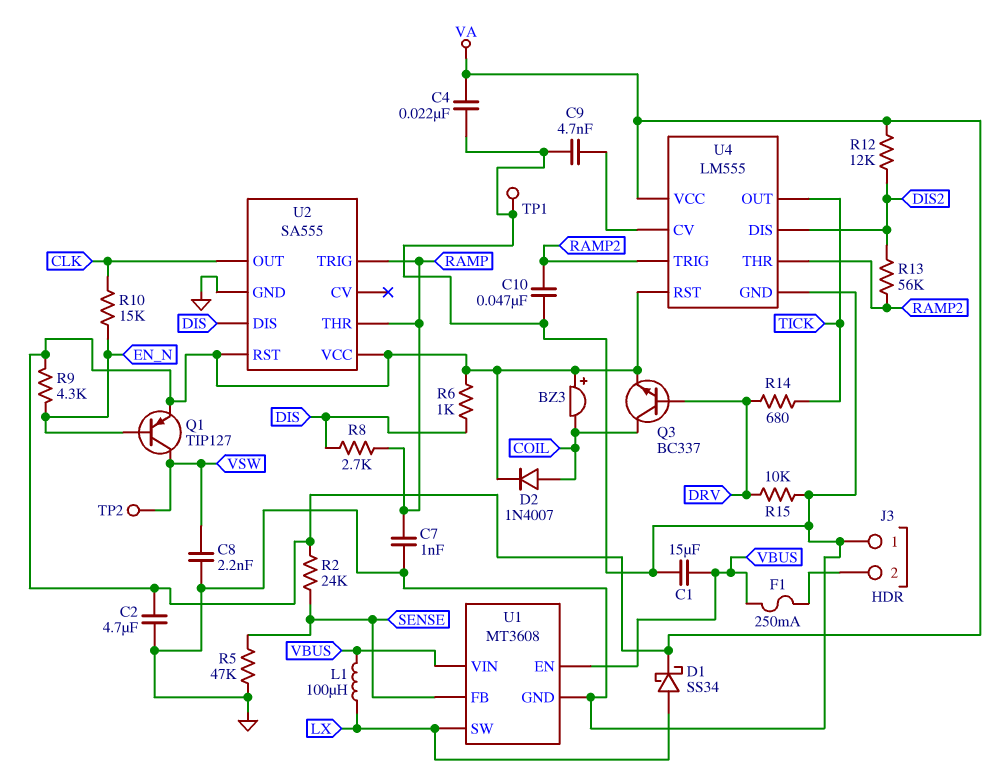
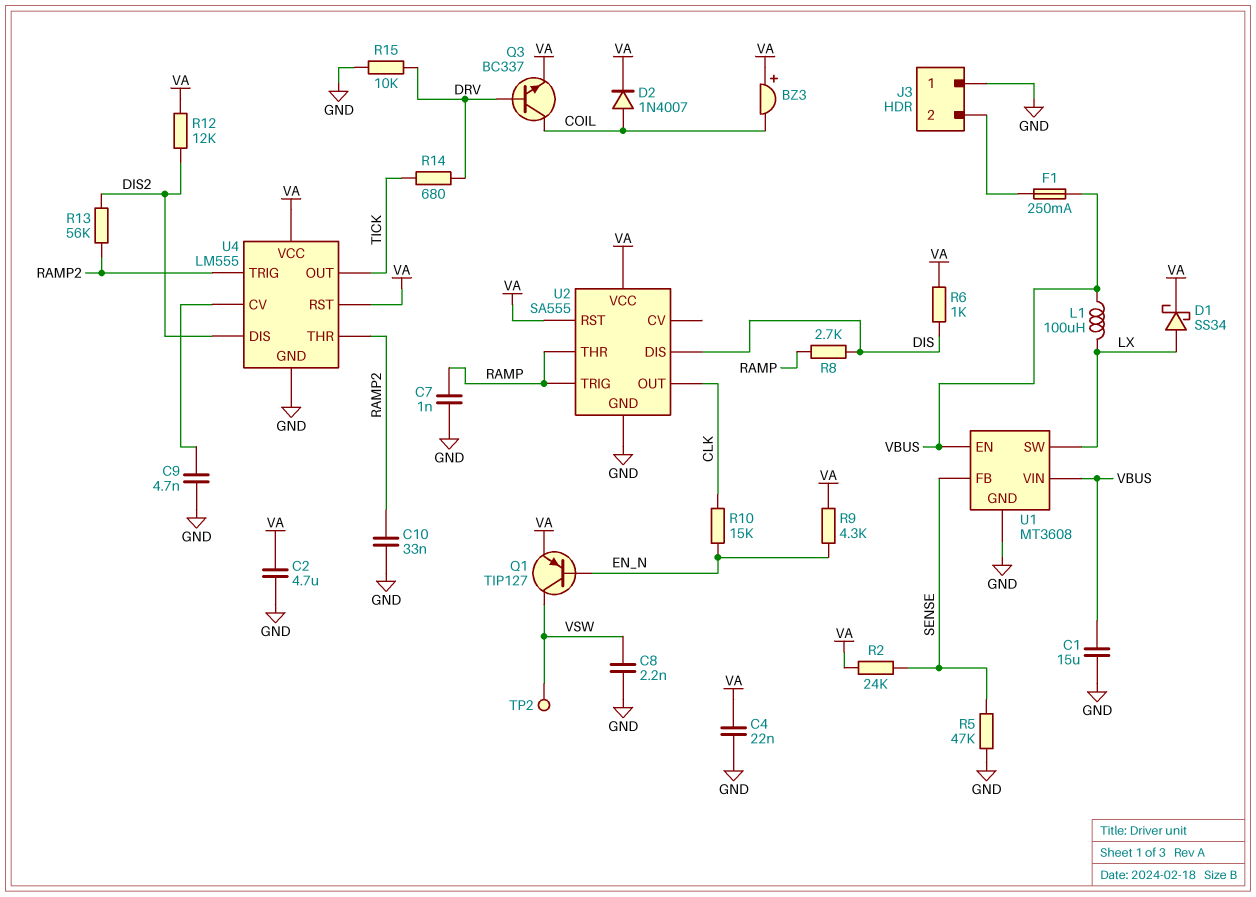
C10: 47nF (GND, RAMP2) -> 33nF (GND, RAMP2)
TP1: test point (GND) -> none

